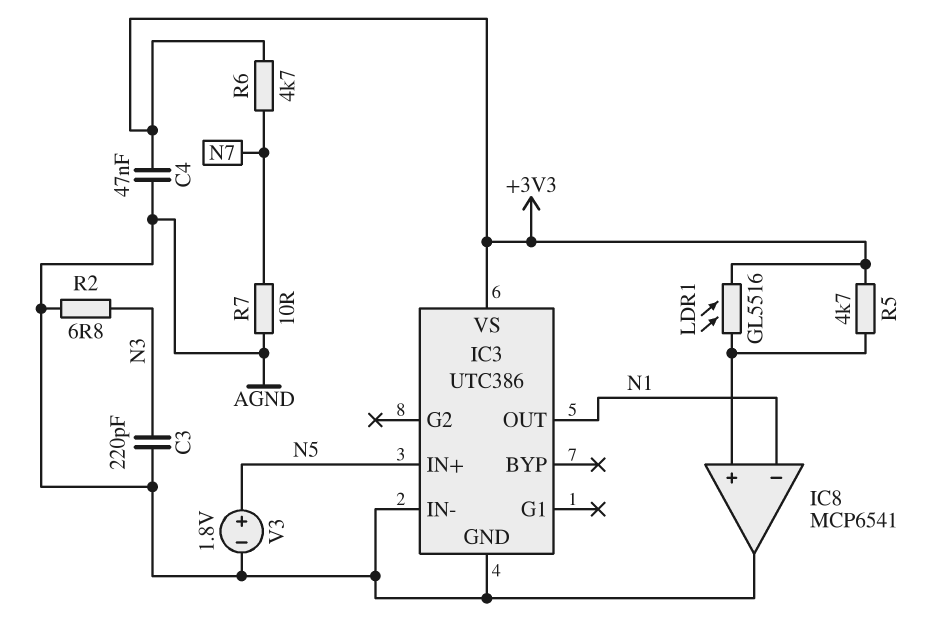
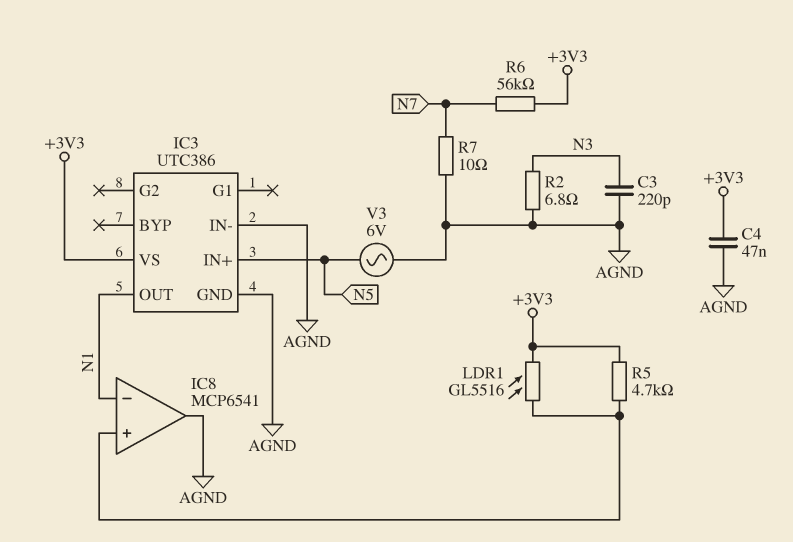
R6: 4.7k (+3V3, N7) -> 56k (+3V3, N7)
V3: 1.8V (plus N5, minus AGND) -> AC 6V (AGND, N5)

